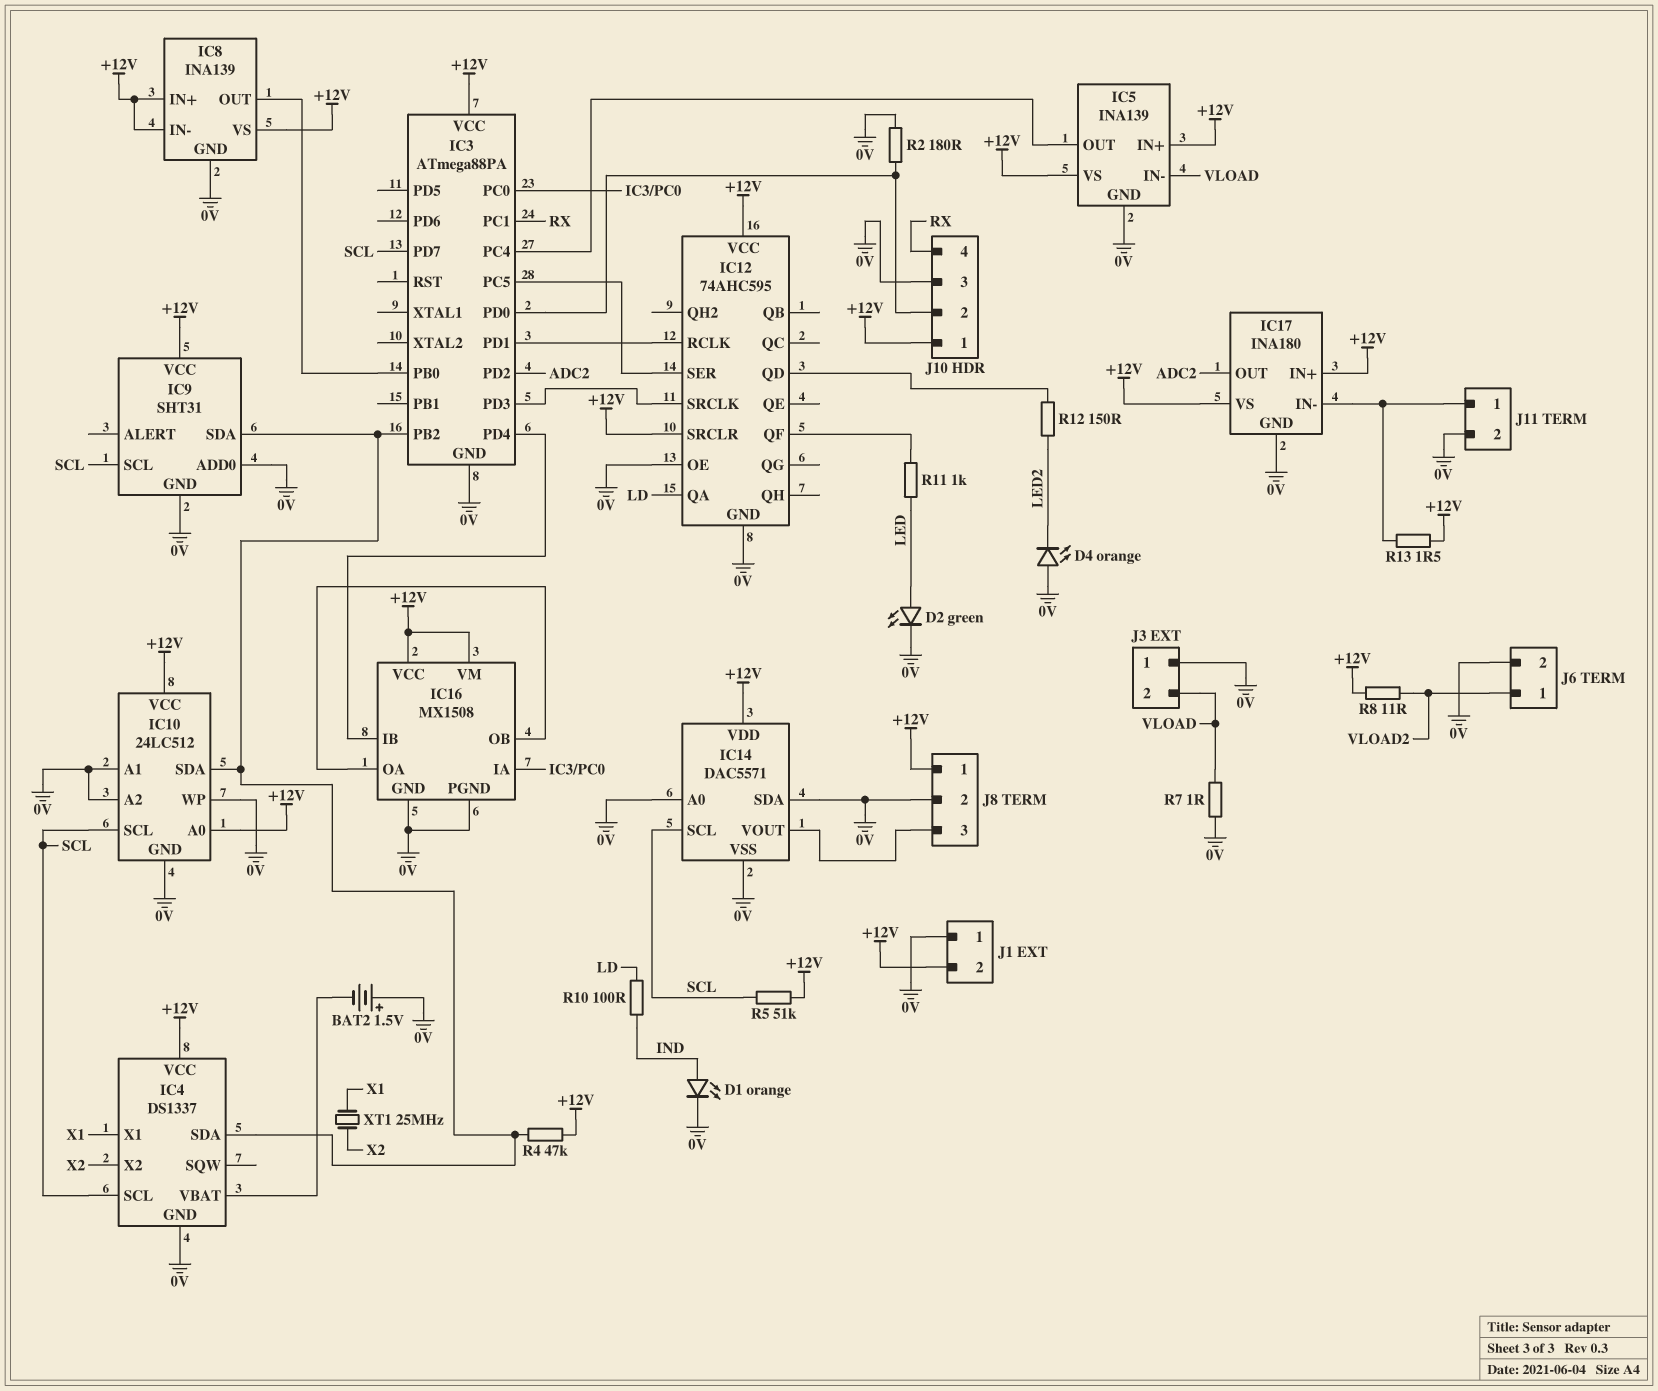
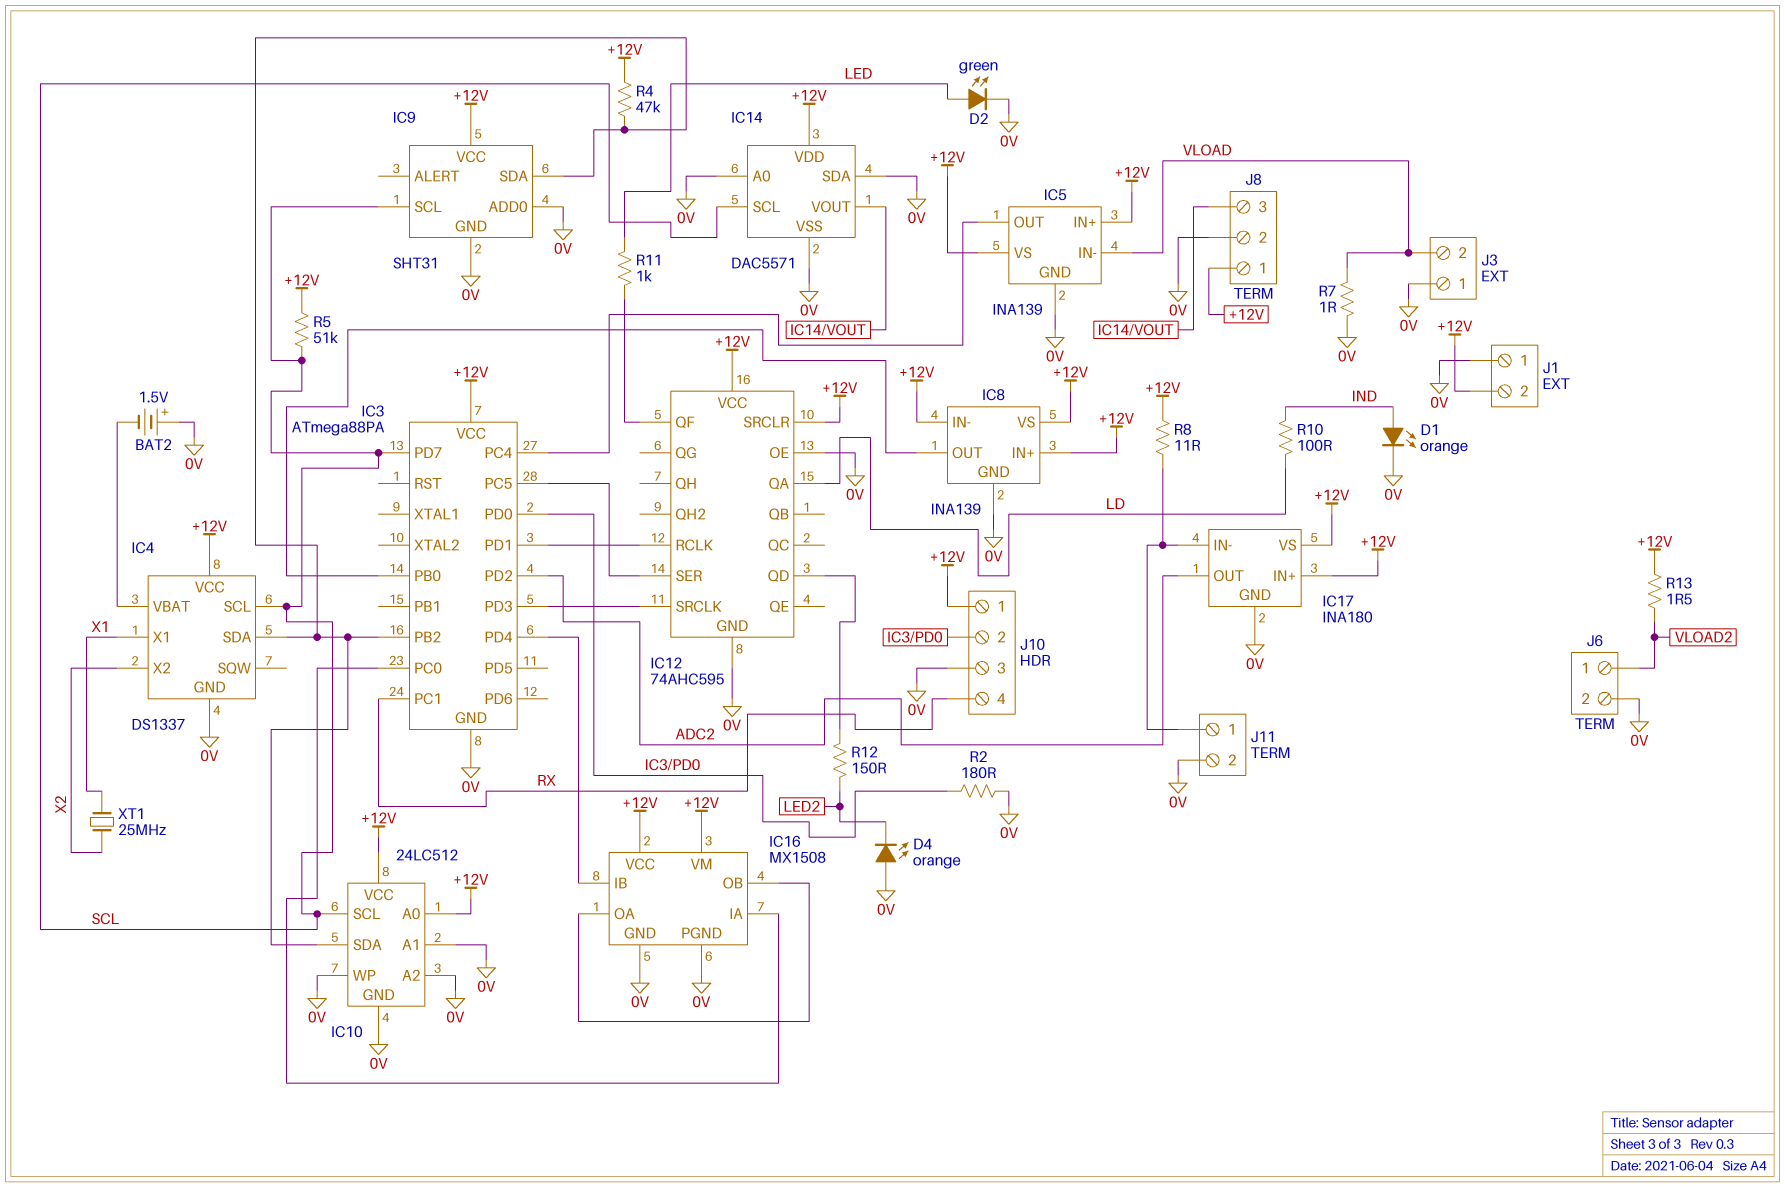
R8: 11 (+12V, VLOAD2) -> 11 (+12V, IC17/IN-)
R13: 1.5 (+12V, IC17/IN-) -> 1.5 (+12V, VLOAD2)

